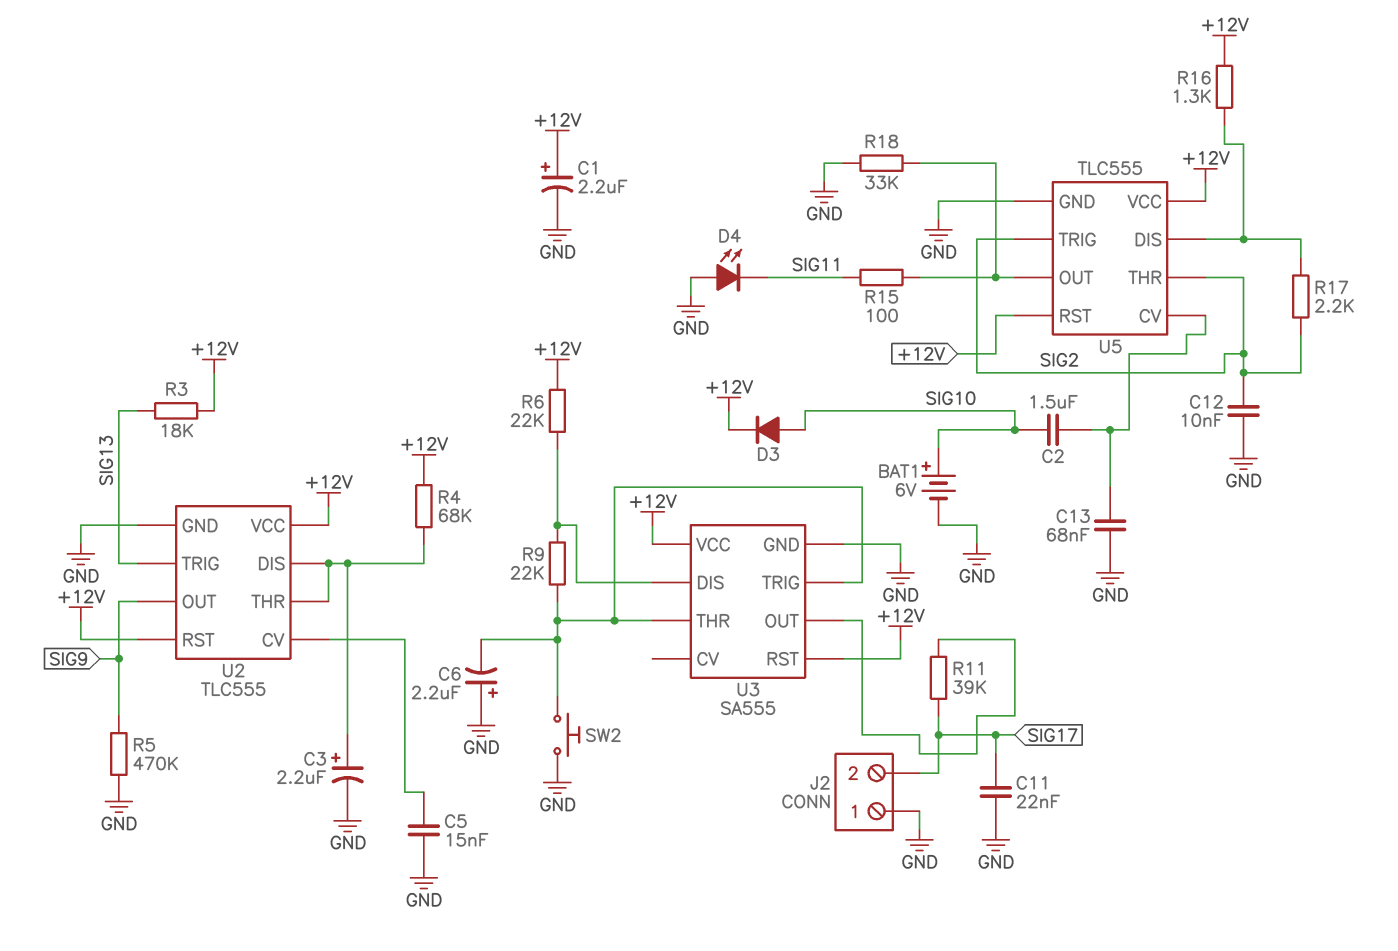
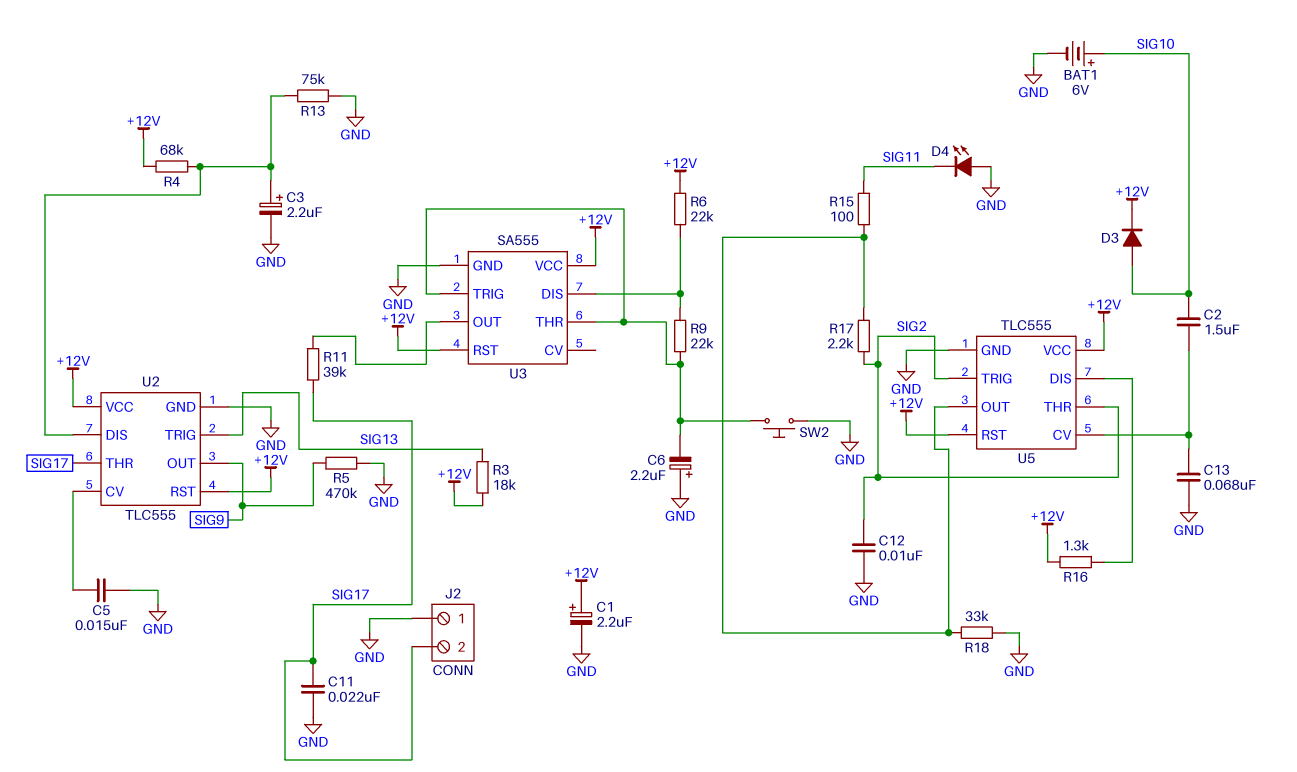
R13: none -> 75k (GND, U2/DIS)
R17: 2.2k (SIG2, U5/DIS) -> 2.2k (SIG2, U5/OUT)
U2 pin THR: U2/DIS -> SIG17

